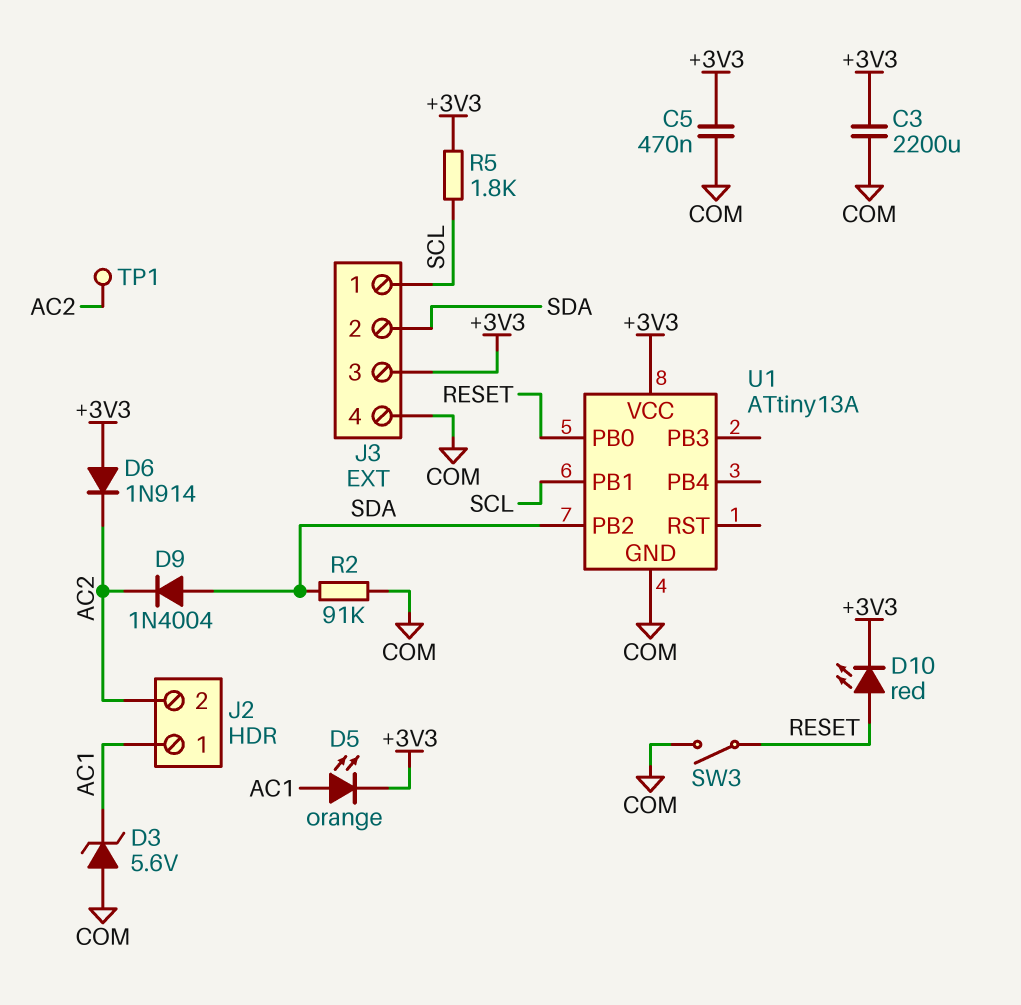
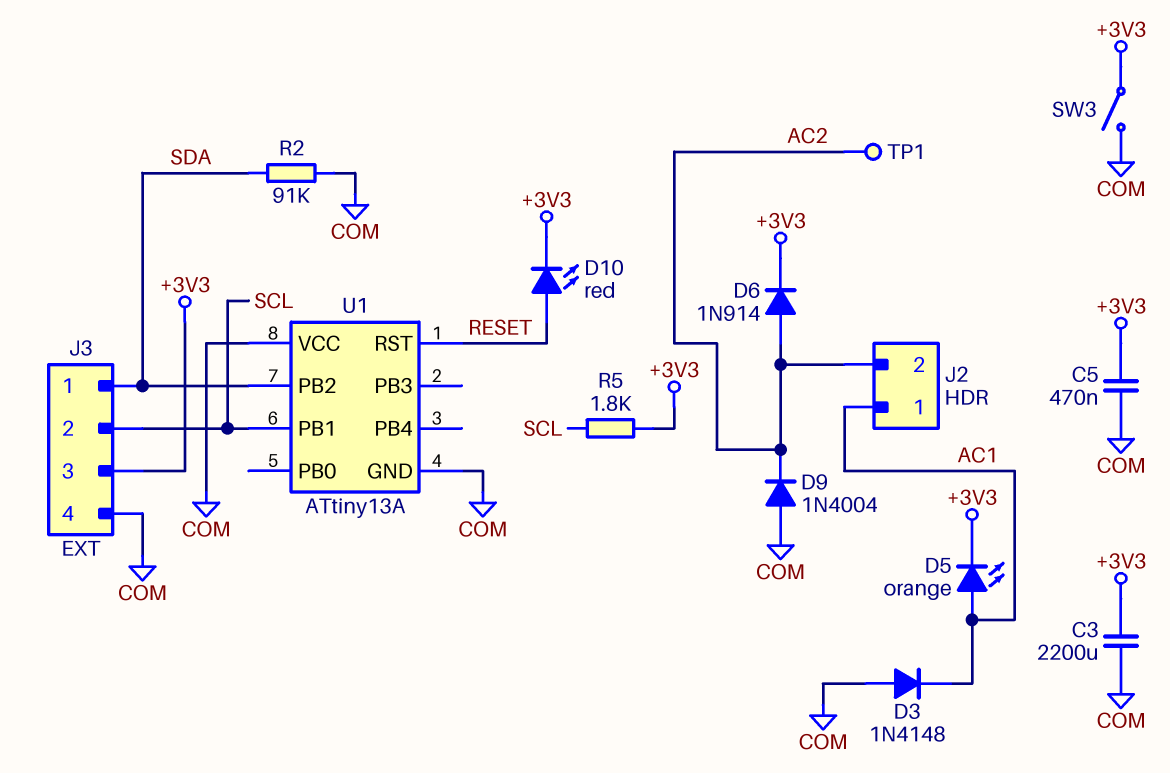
D3: zener 5.6V (A COM, K AC1) -> diode 1N4148 (A COM, K AC1)
D6: diode 1N914 (A +3V3, K AC2) -> diode 1N914 (A AC2, K +3V3)
D9: diode 1N4004 (A SDA, K AC2) -> diode 1N4004 (A COM, K AC2)
J3 pin 1: SCL -> SDA
J3 pin 2: SDA -> SCL
SW3: switch (COM, RESET) -> switch (+3V3, COM)
U1 pin PB0: RESET -> none
U1 pin RST: none -> RESET
U1 pin VCC: +3V3 -> COM

